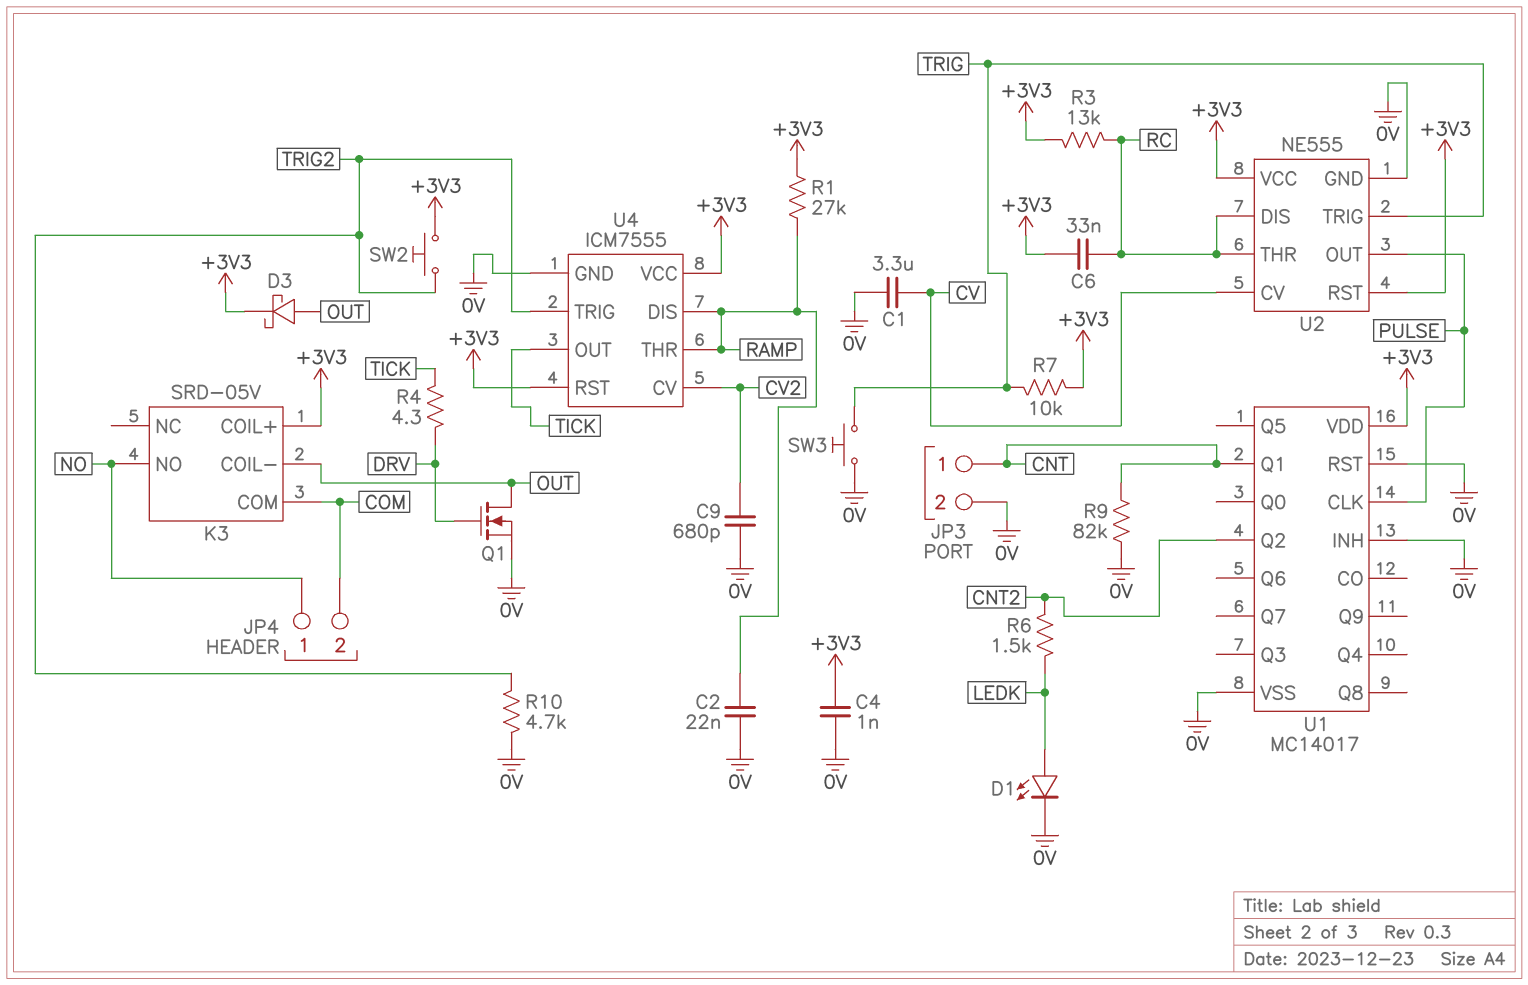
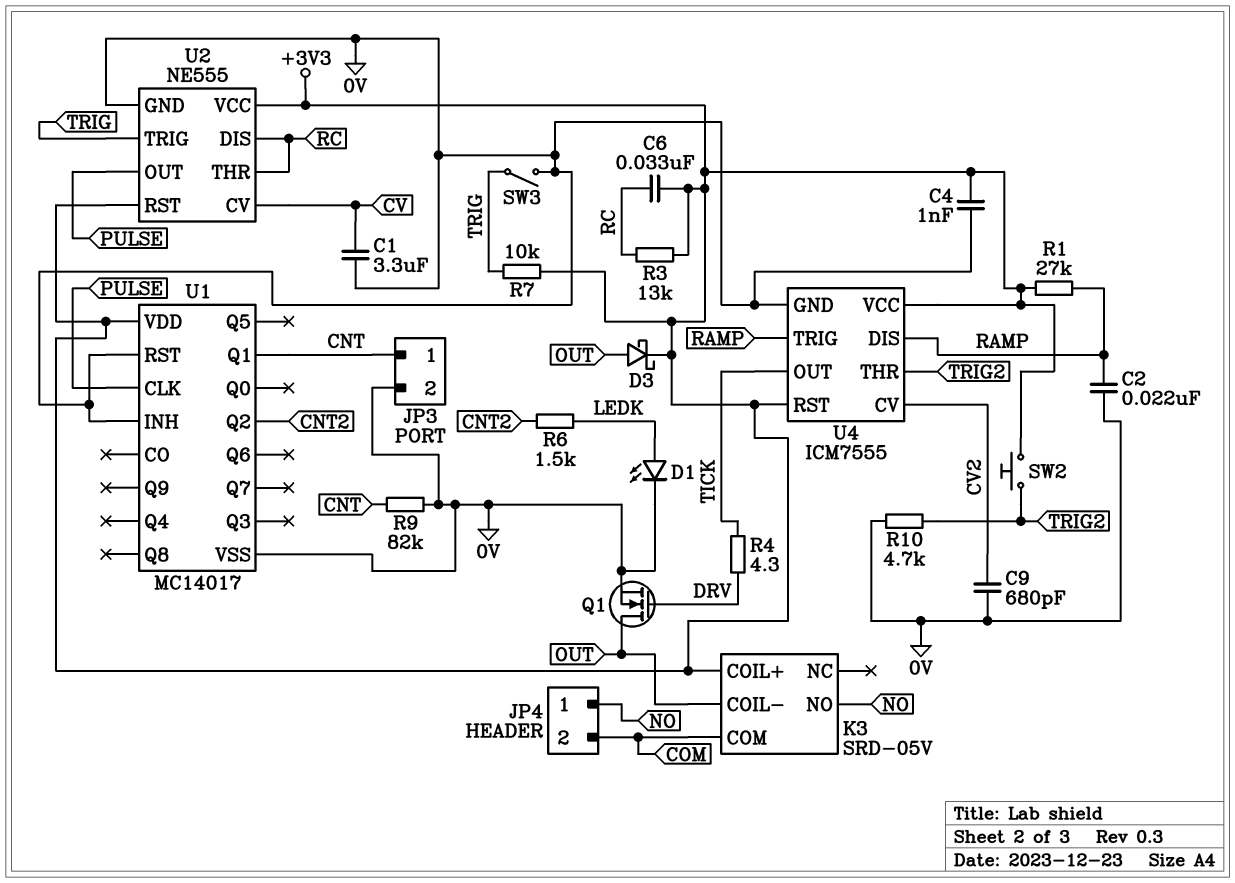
SW3: button (0V, TRIG) -> switch (0V, TRIG)
U4 pin THR: RAMP -> TRIG2
U4 pin TRIG: TRIG2 -> RAMP

